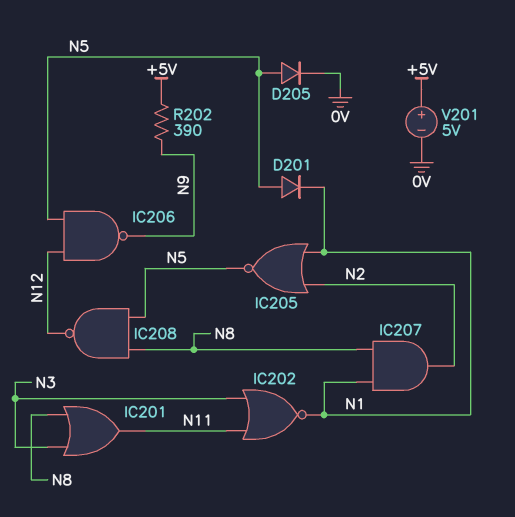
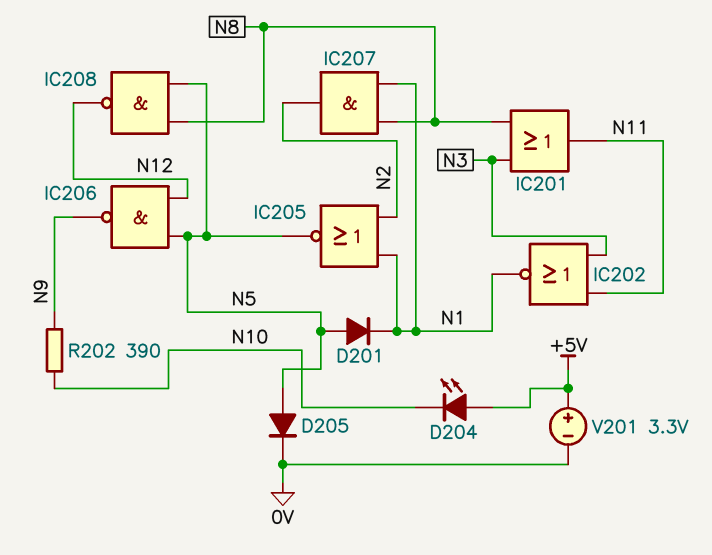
D204: none -> LED (A +5V, K N10)
R202: 390 (+5V, N9) -> 390 (N9, N10)
V201: 5V (plus +5V, minus 0V) -> 3.3V (plus +5V, minus 0V)

